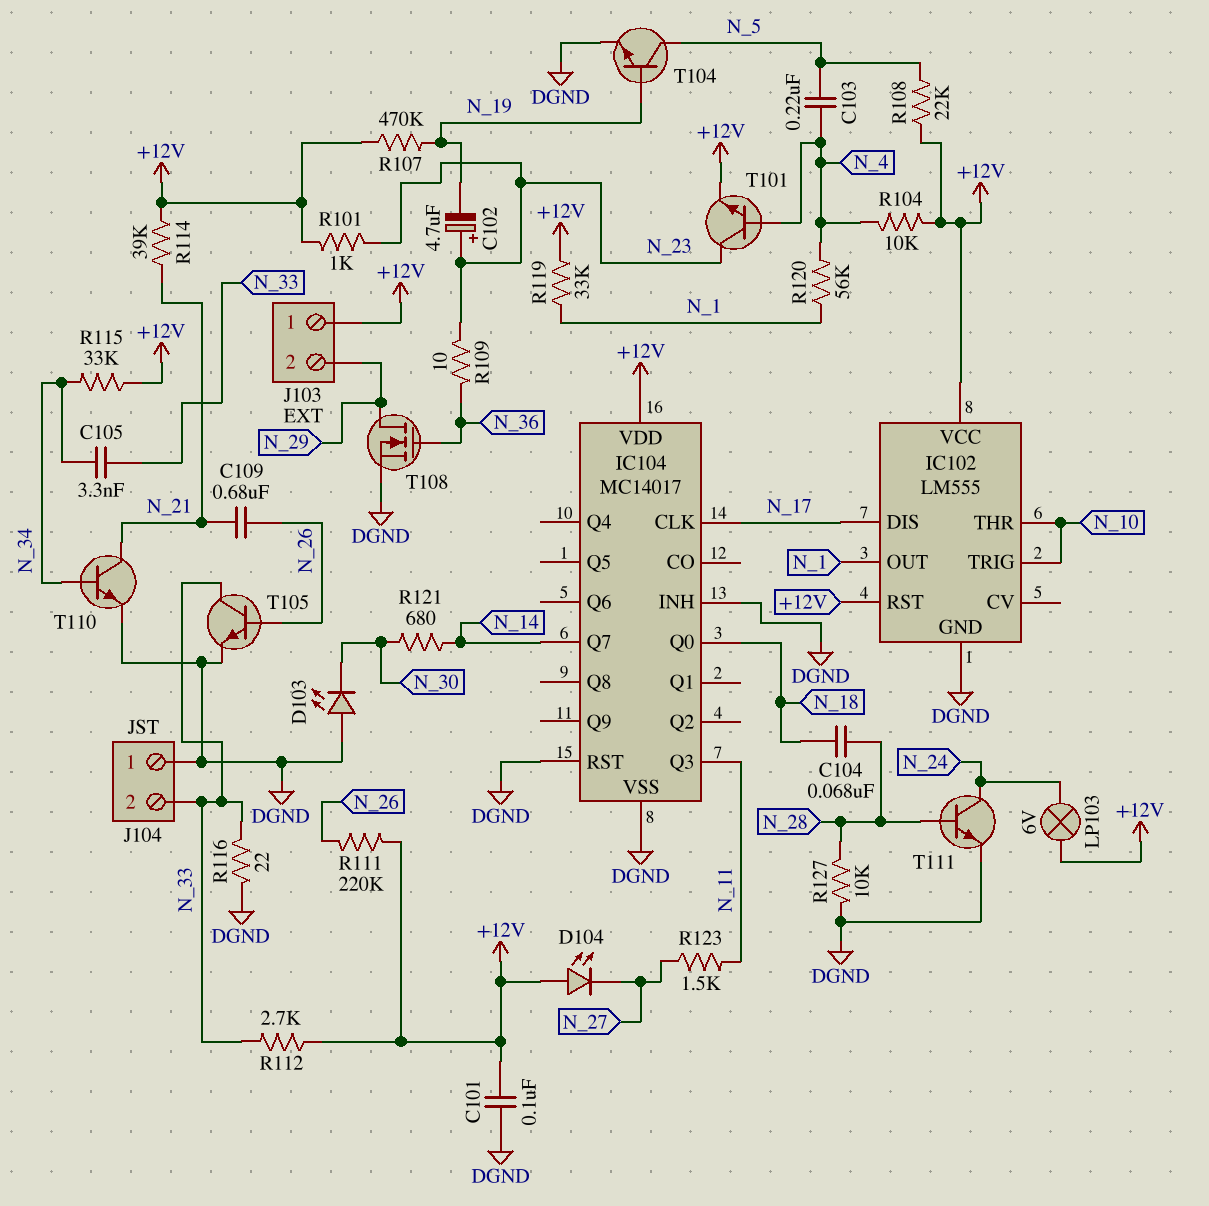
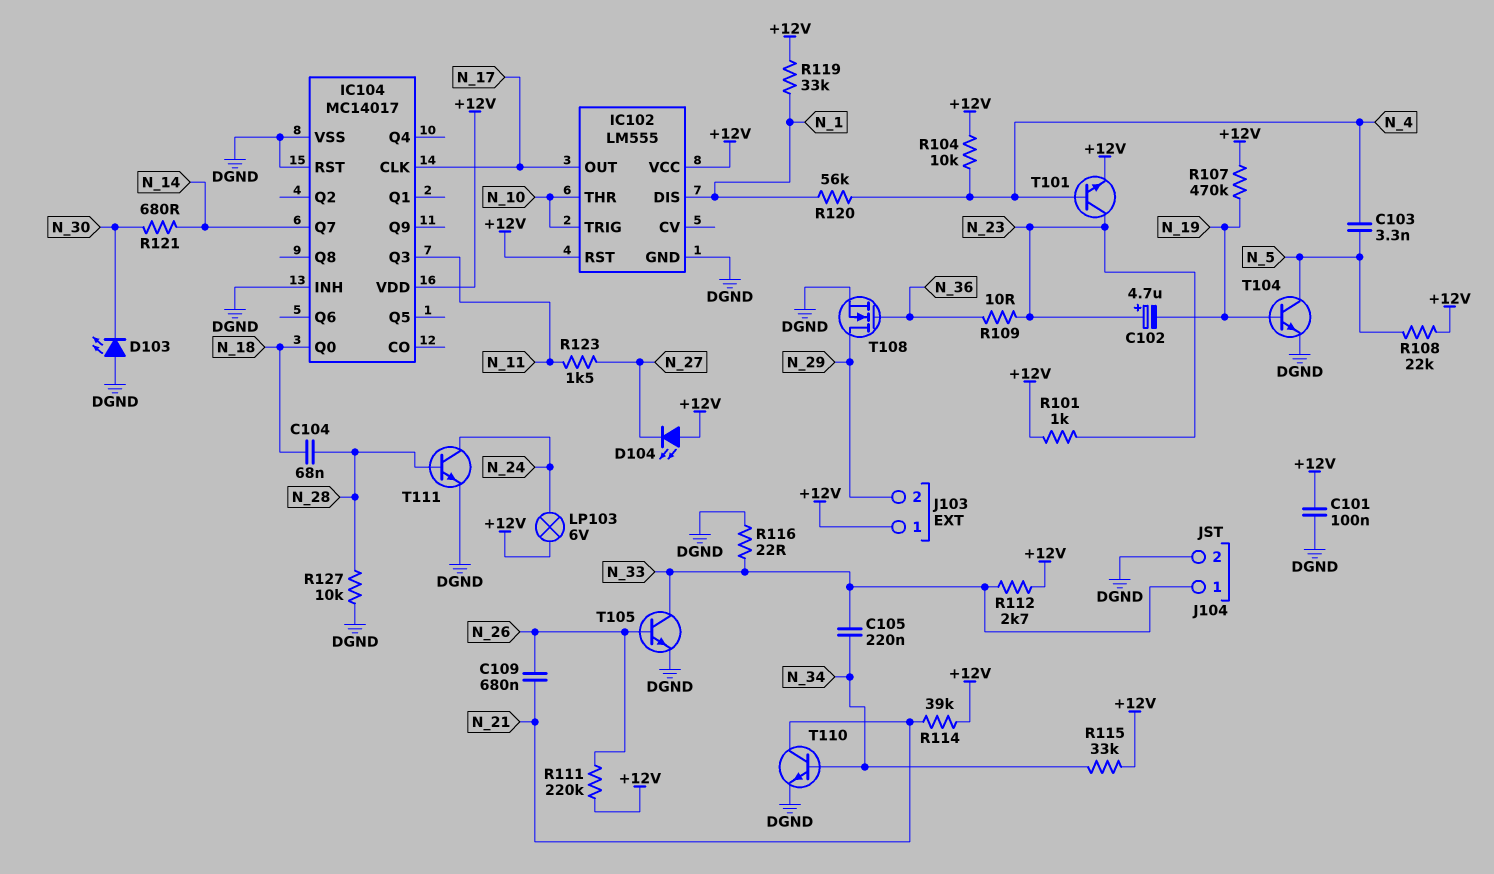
C103: 220nF (N_4, N_5) -> 3.3nF (N_4, N_5)
C105: 3.3nF (N_33, N_34) -> 220nF (N_33, N_34)
IC102 pin DIS: N_17 -> N_1
IC102 pin OUT: N_1 -> N_17
J104 pin 1: DGND -> N_33
J104 pin 2: N_33 -> DGND

